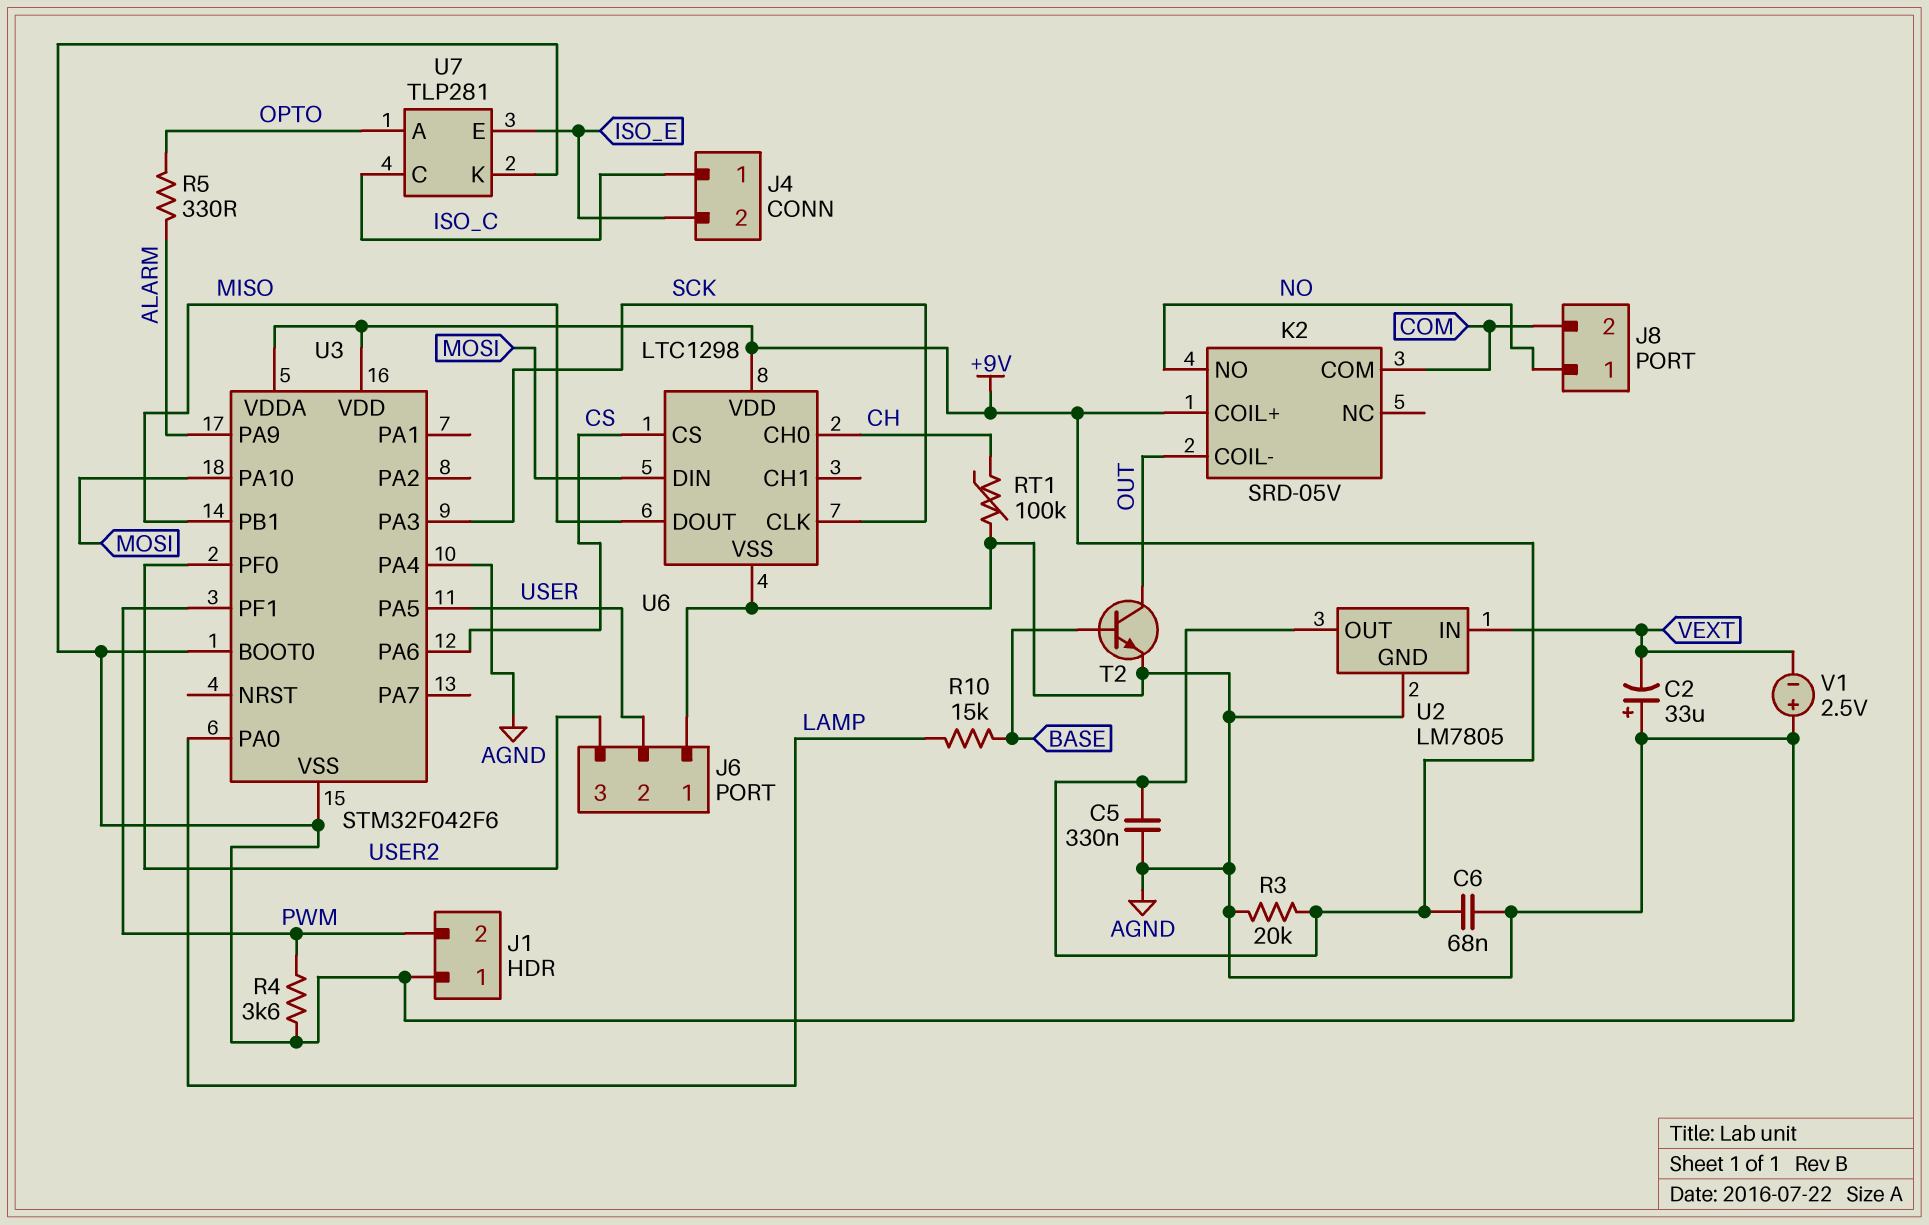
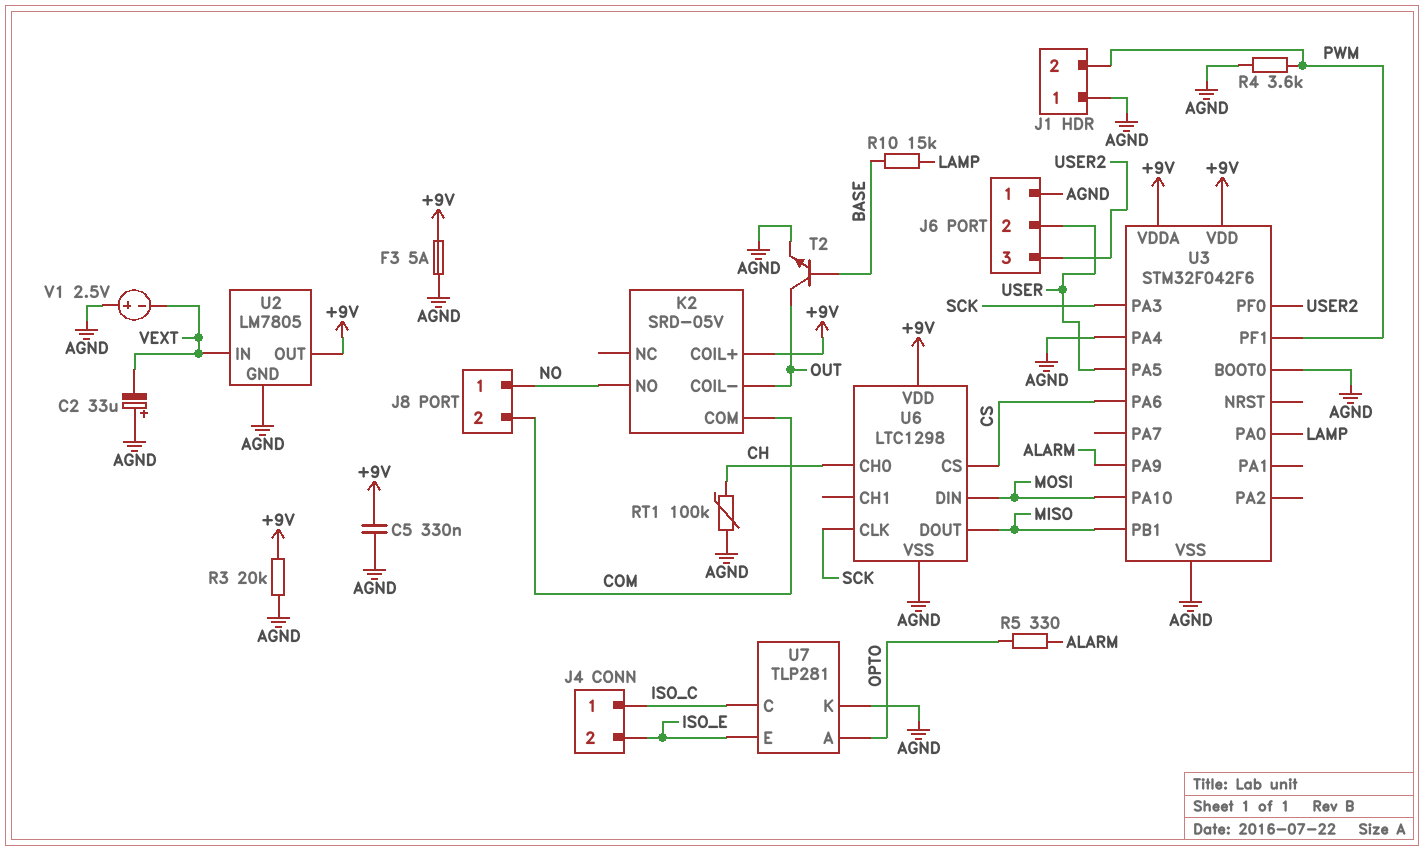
C6: 68nF (+9V, AGND) -> none
F3: none -> 5A (+9V, AGND)

